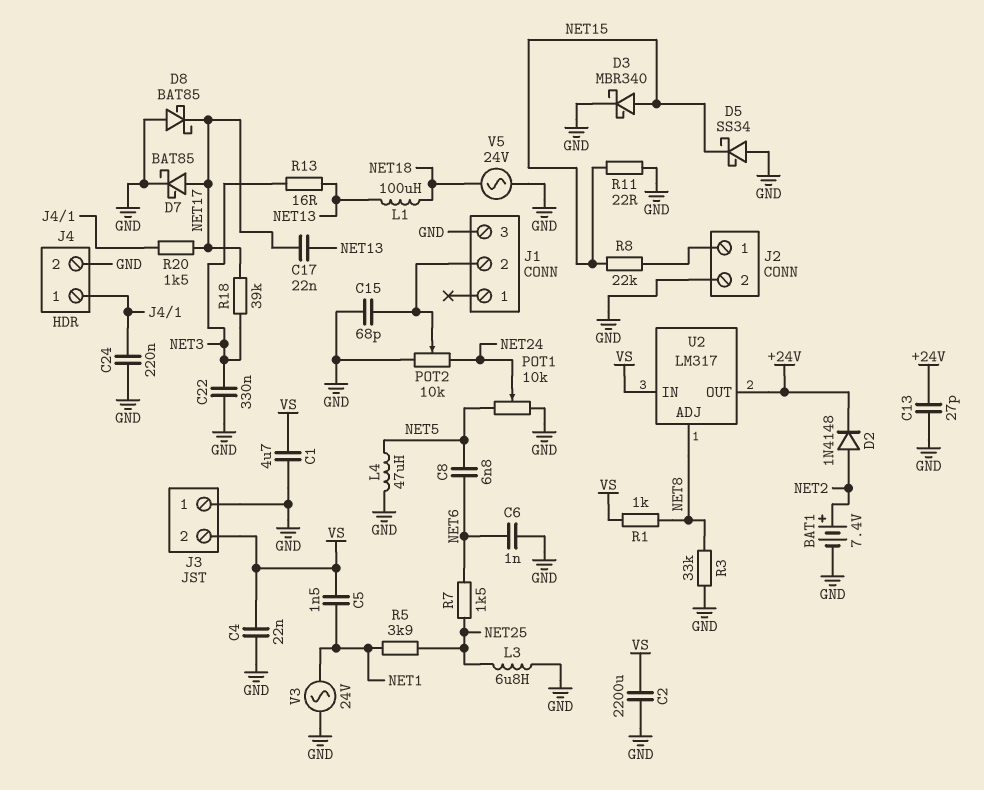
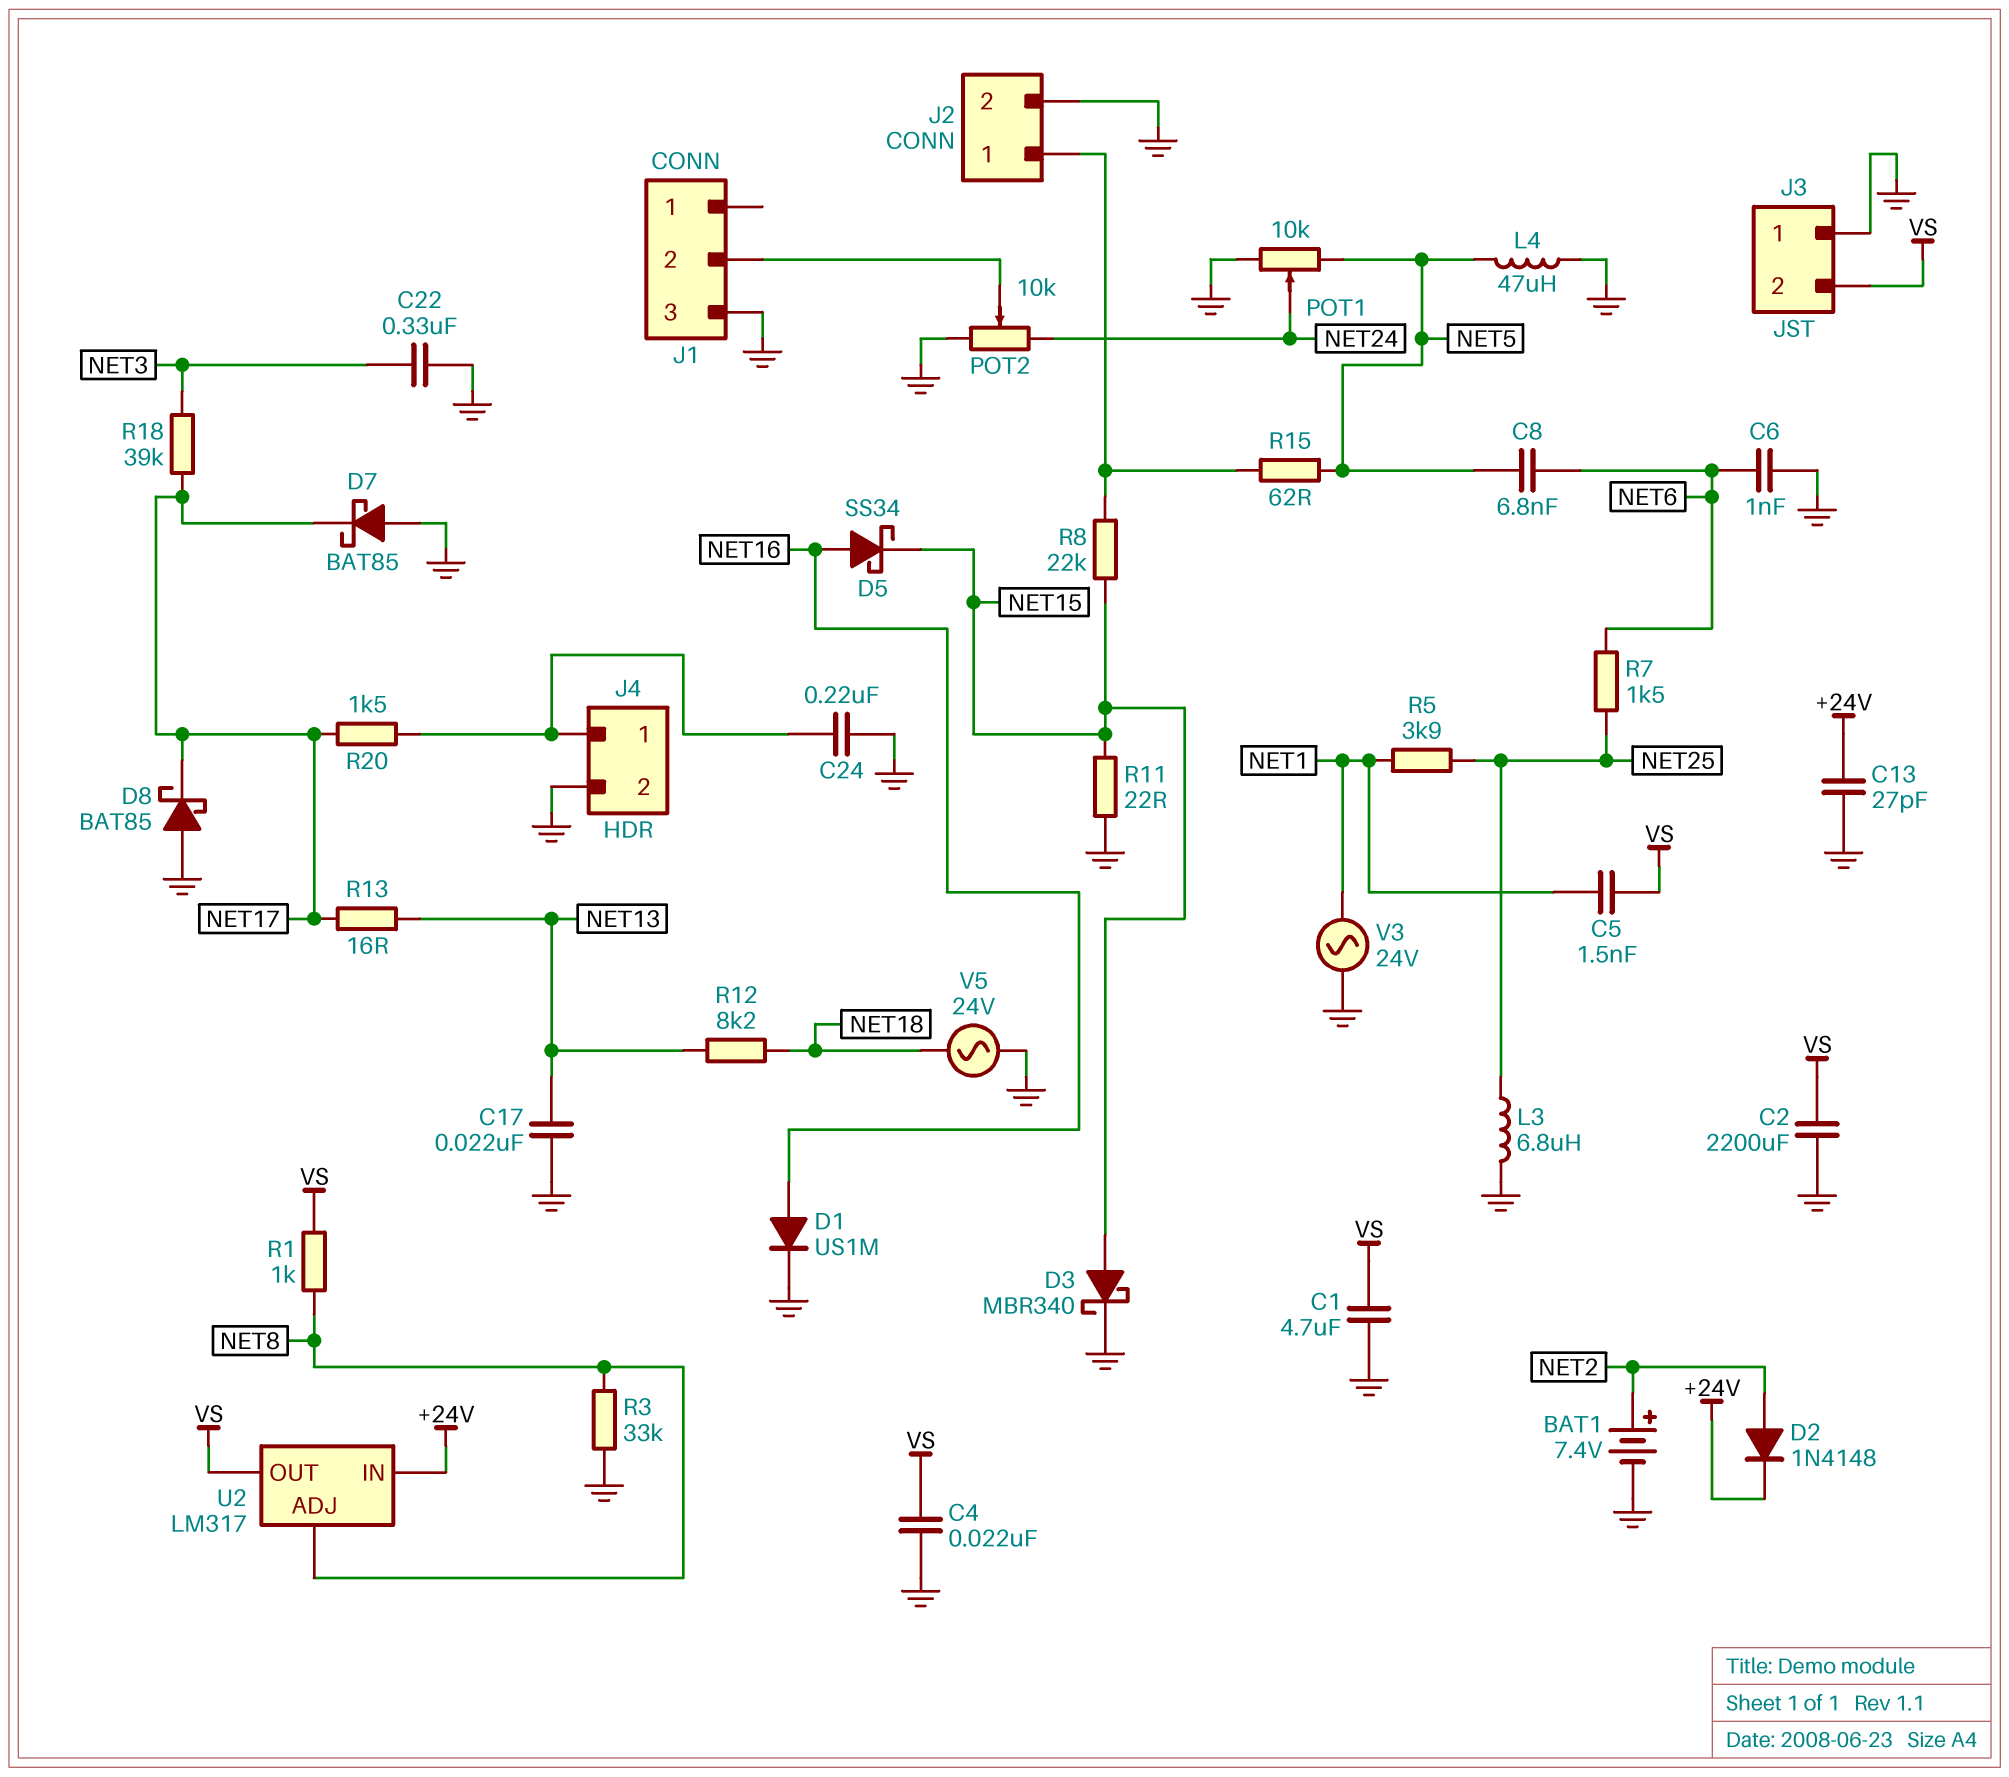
C15: 68pF (GND, J1/2) -> none
C17: 22nF (NET13, NET17) -> 22nF (GND, NET13)
D1: none -> diode US1M (A NET16, K GND)
D5: schottky SS34 (A GND, K NET15) -> schottky SS34 (A NET16, K NET15)
D7: schottky BAT85 (A NET17, K GND) -> schottky BAT85 (A GND, K NET17)
L1: 100uH (NET13, NET18) -> none
R12: none -> 8.2k (NET13, NET18)
R13: 16 (NET3, NET13) -> 16 (NET13, NET17)
R15: none -> 62 (J2/1, NET5)
U2 pin IN: VS -> +24V
U2 pin OUT: +24V -> VS

